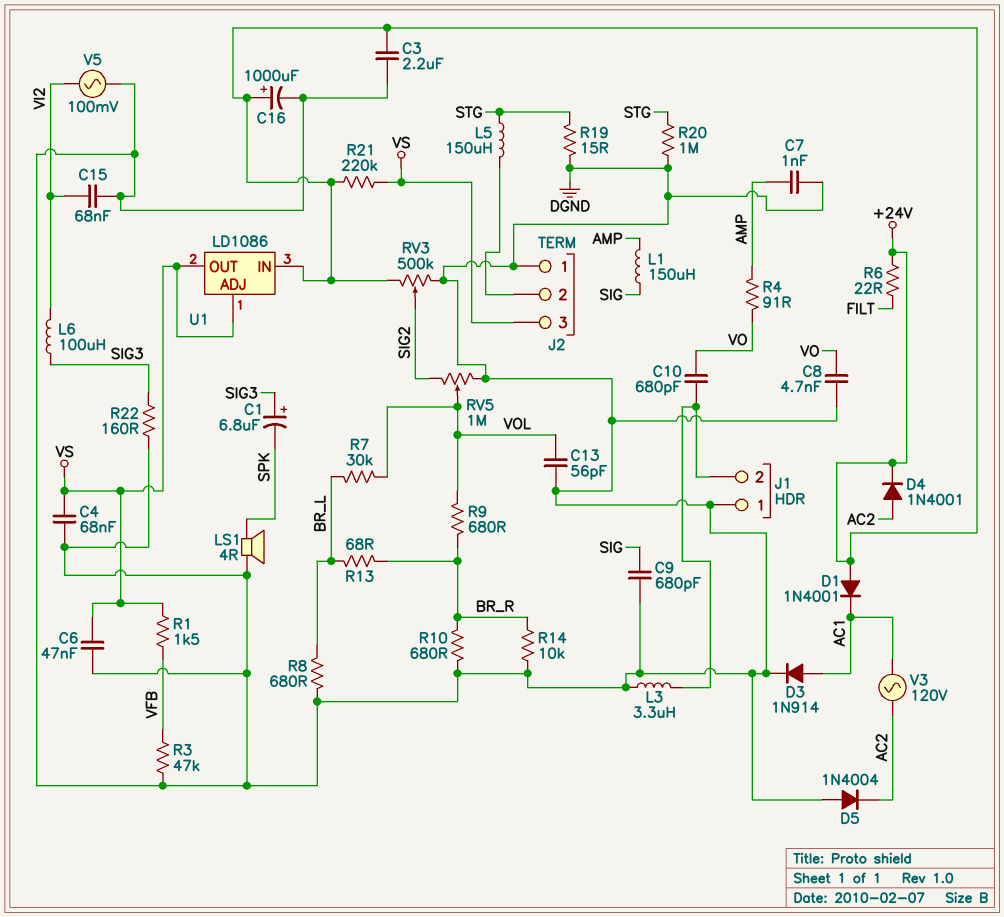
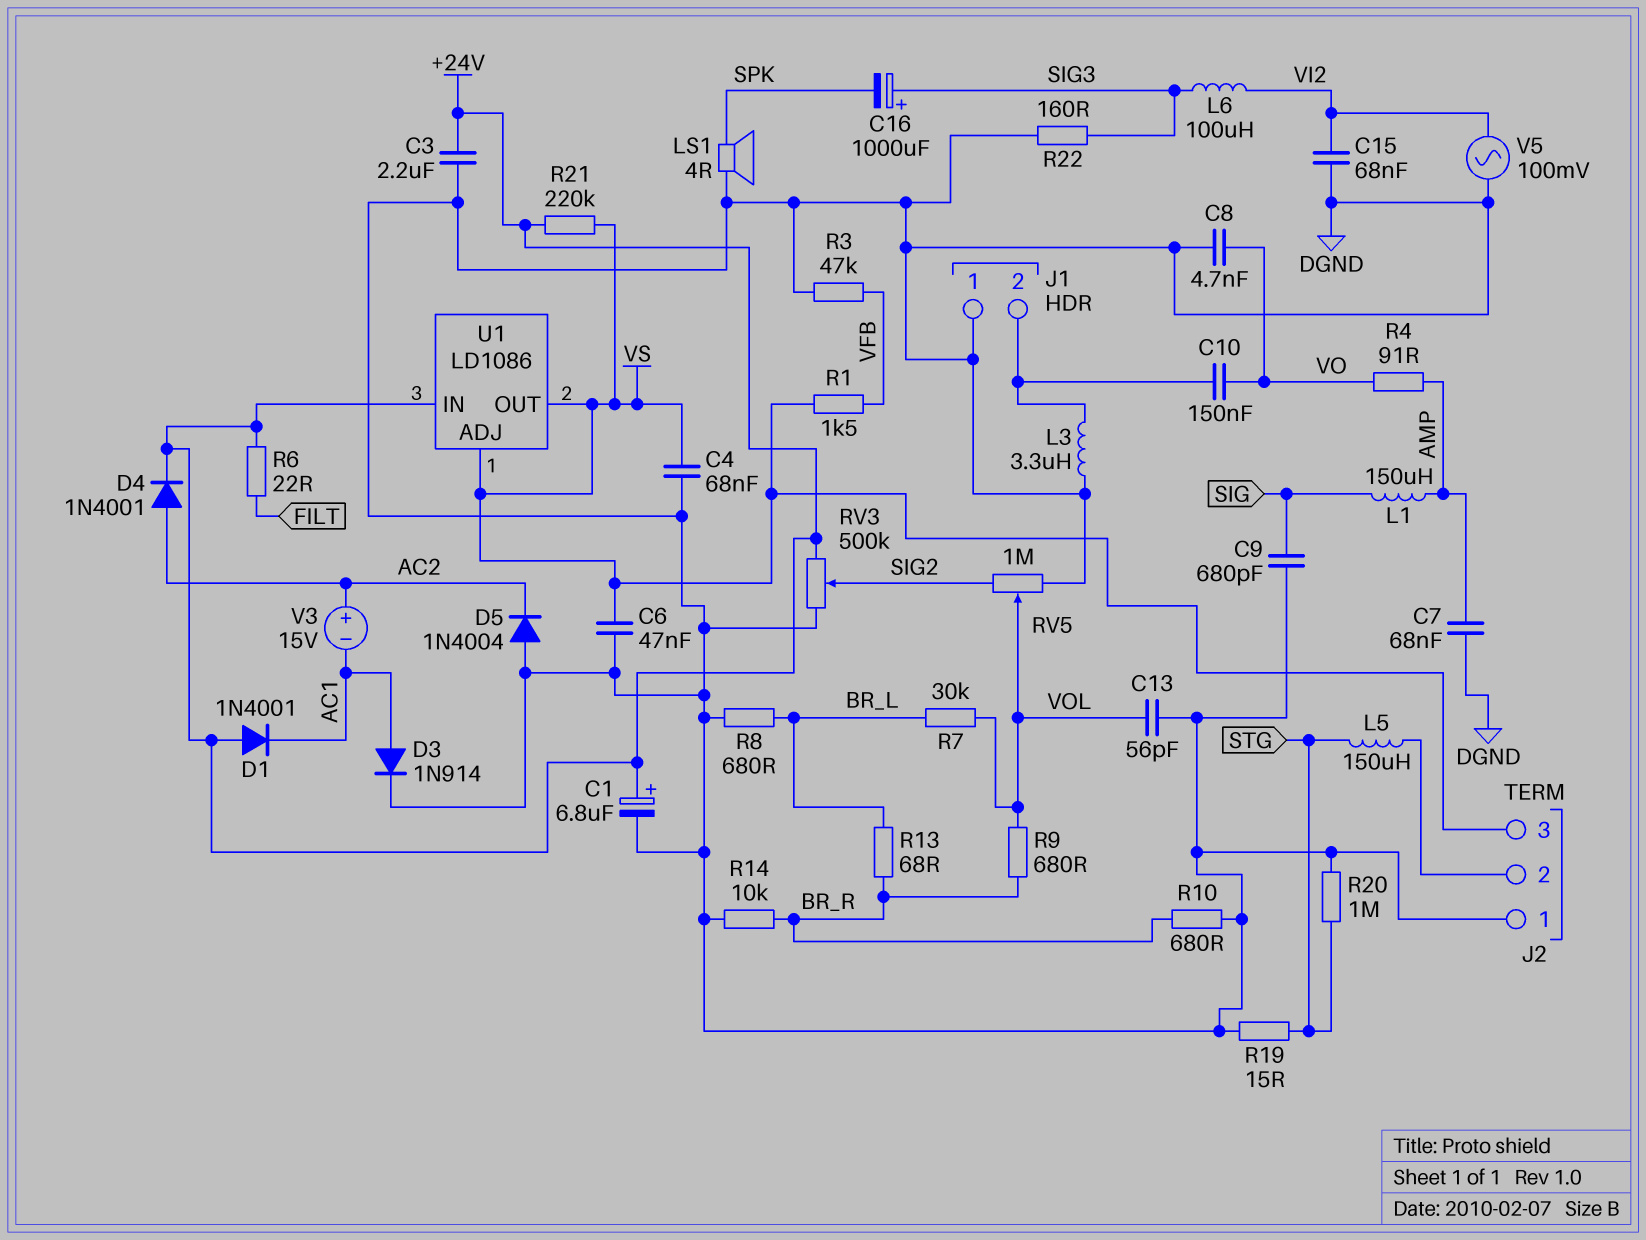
C1: 6.8uF (plus SIG3, minus SPK) -> 6.8uF (plus +24V, minus DGND)
C7: 1nF (AMP, DGND) -> 68nF (AMP, DGND)
C10: 680pF (J1/2, VO) -> 150nF (J1/2, VO)
C16: 1000uF (plus +24V, minus DGND) -> 1000uF (plus SIG3, minus SPK)
V3: AC 120V (AC1, AC2) -> 15V (plus AC2, minus AC1)

